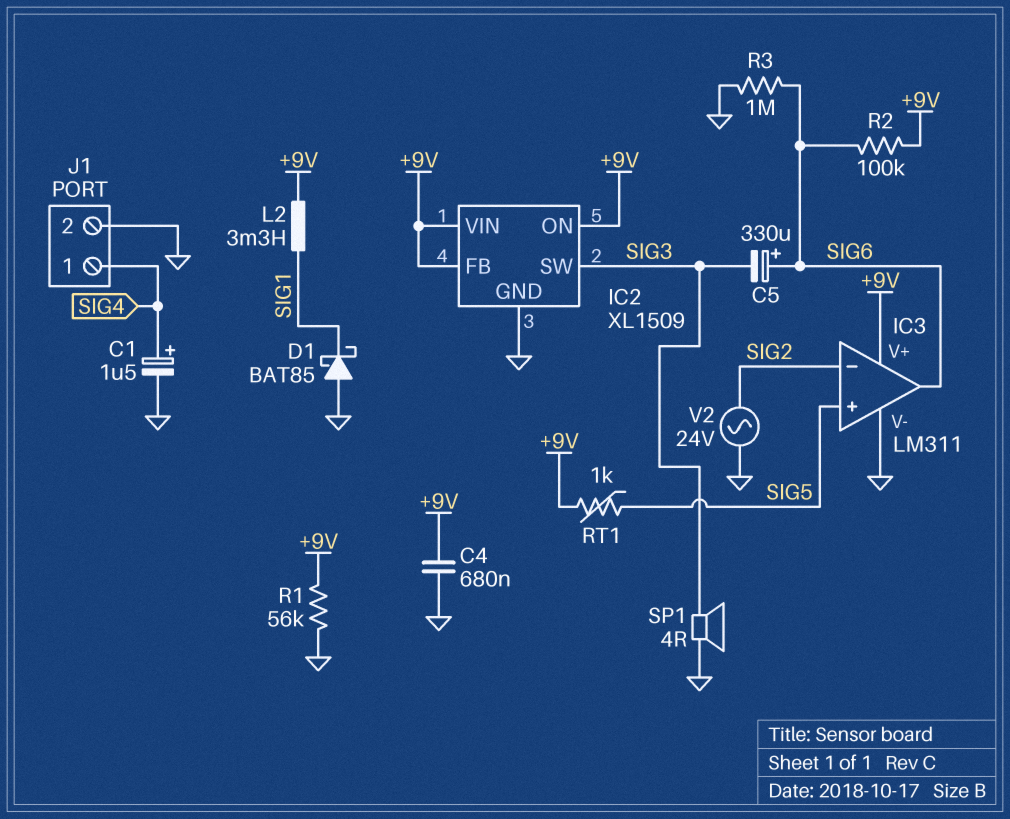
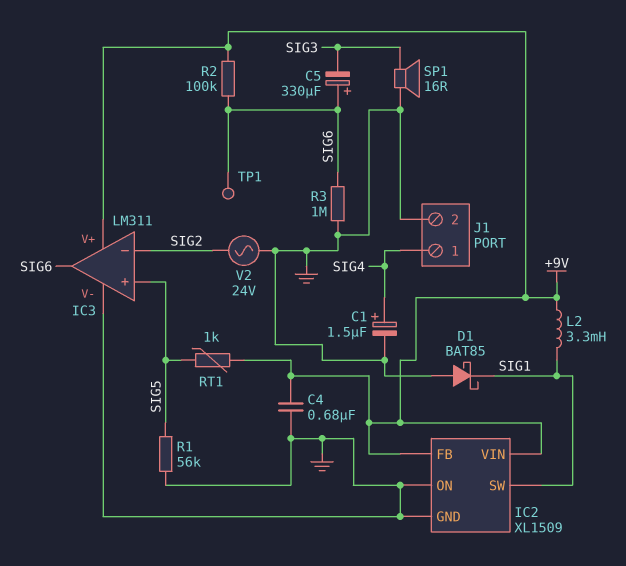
IC2 pin ON: +9V -> GND
IC2 pin SW: SIG3 -> SIG1
R1: 56k (+9V, GND) -> 56k (GND, SIG5)
SP1: speaker 4R (GND, SIG3) -> speaker 16R (GND, SIG3)
TP1: none -> test point (SIG6)

